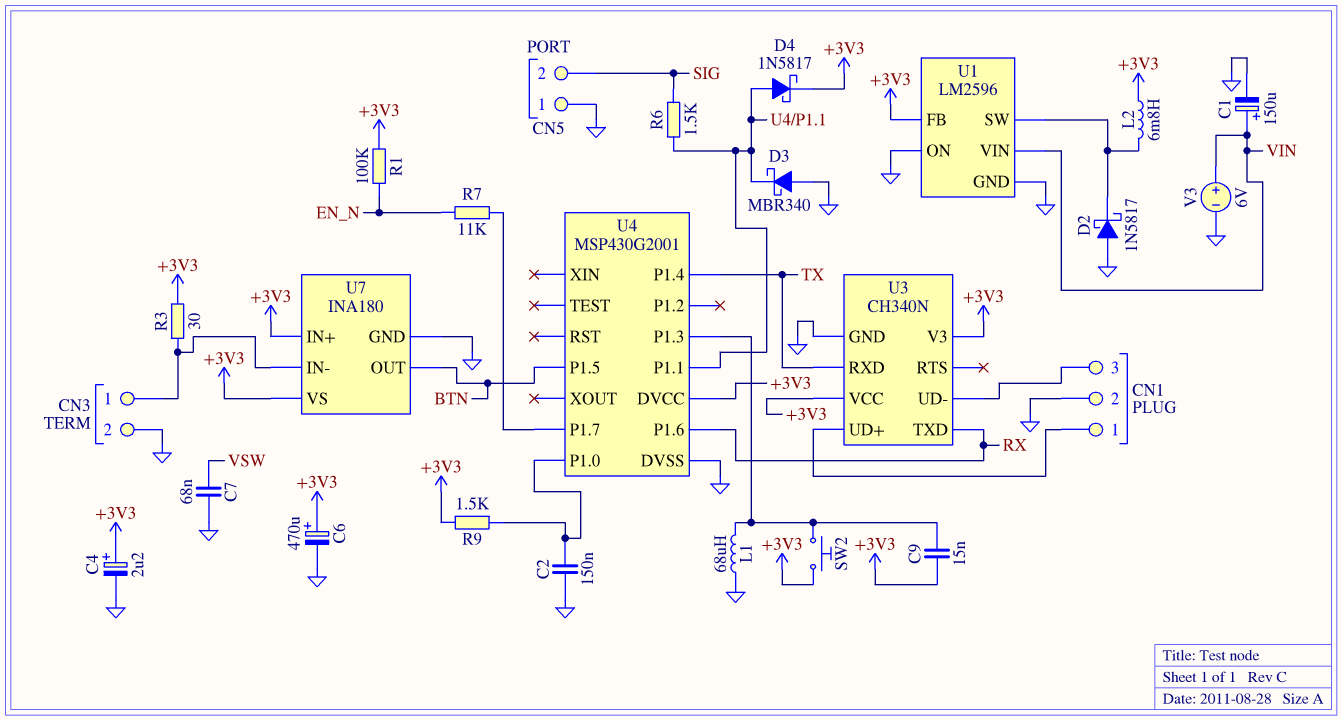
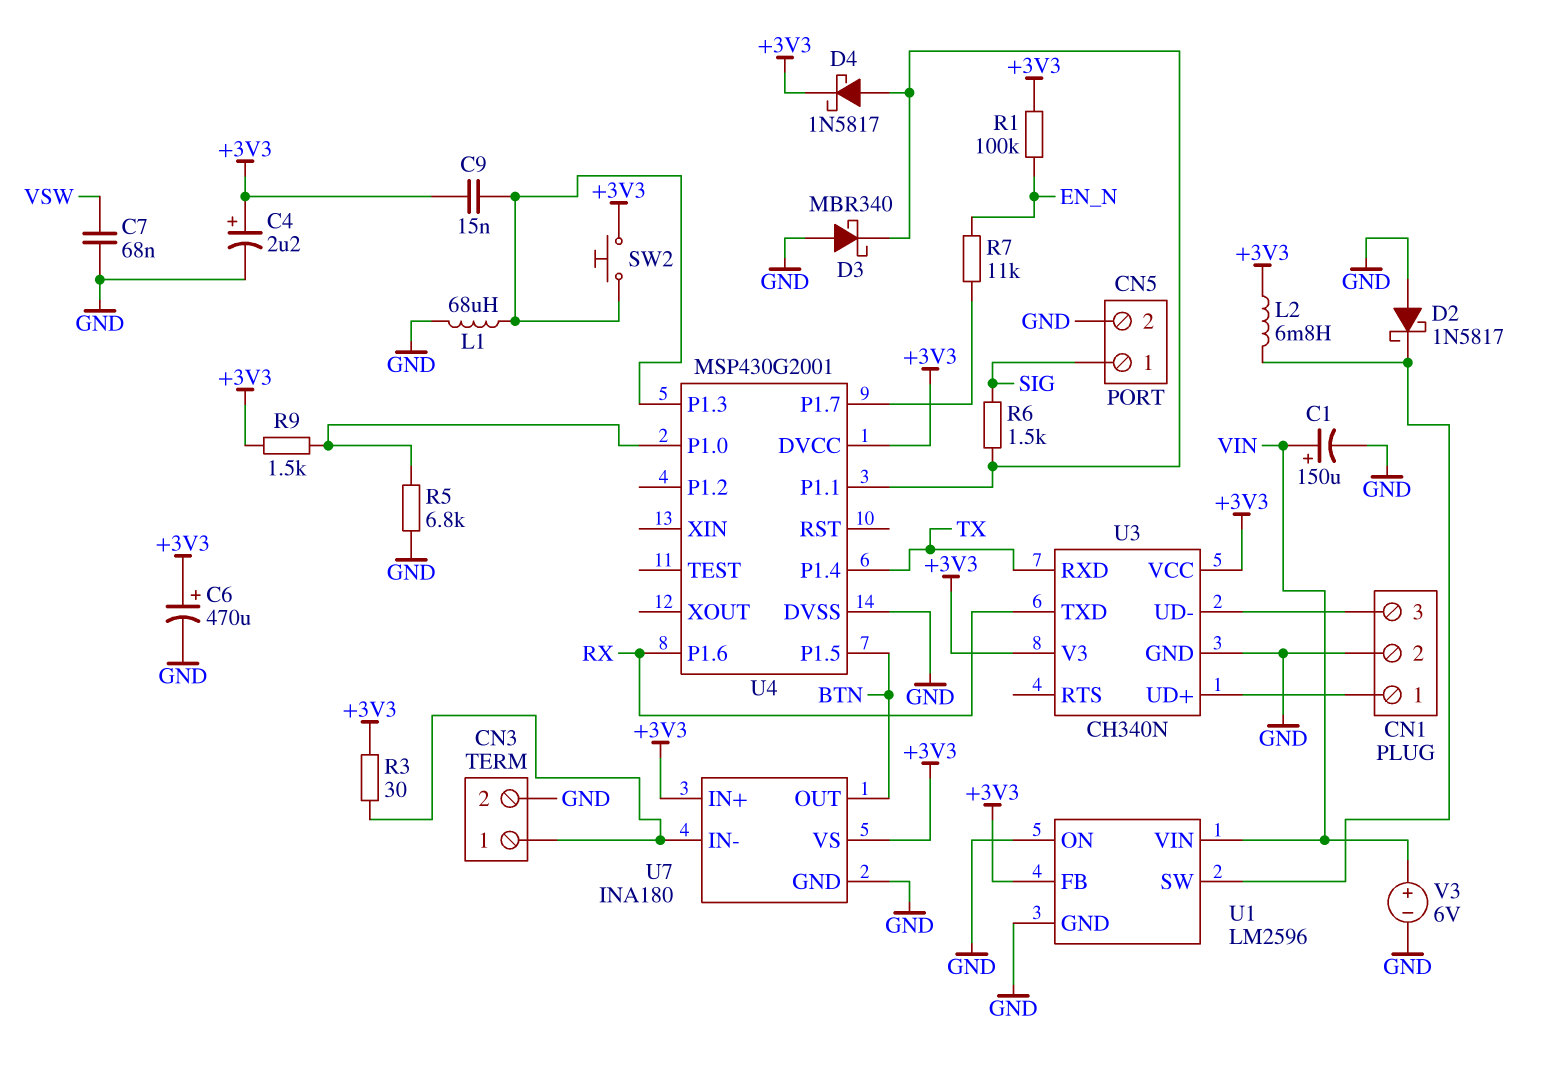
C2: 150nF (GND, U4/P1.0) -> none
CN5 pin 1: GND -> SIG
CN5 pin 2: SIG -> GND
R5: none -> 6.8k (GND, U4/P1.0)

